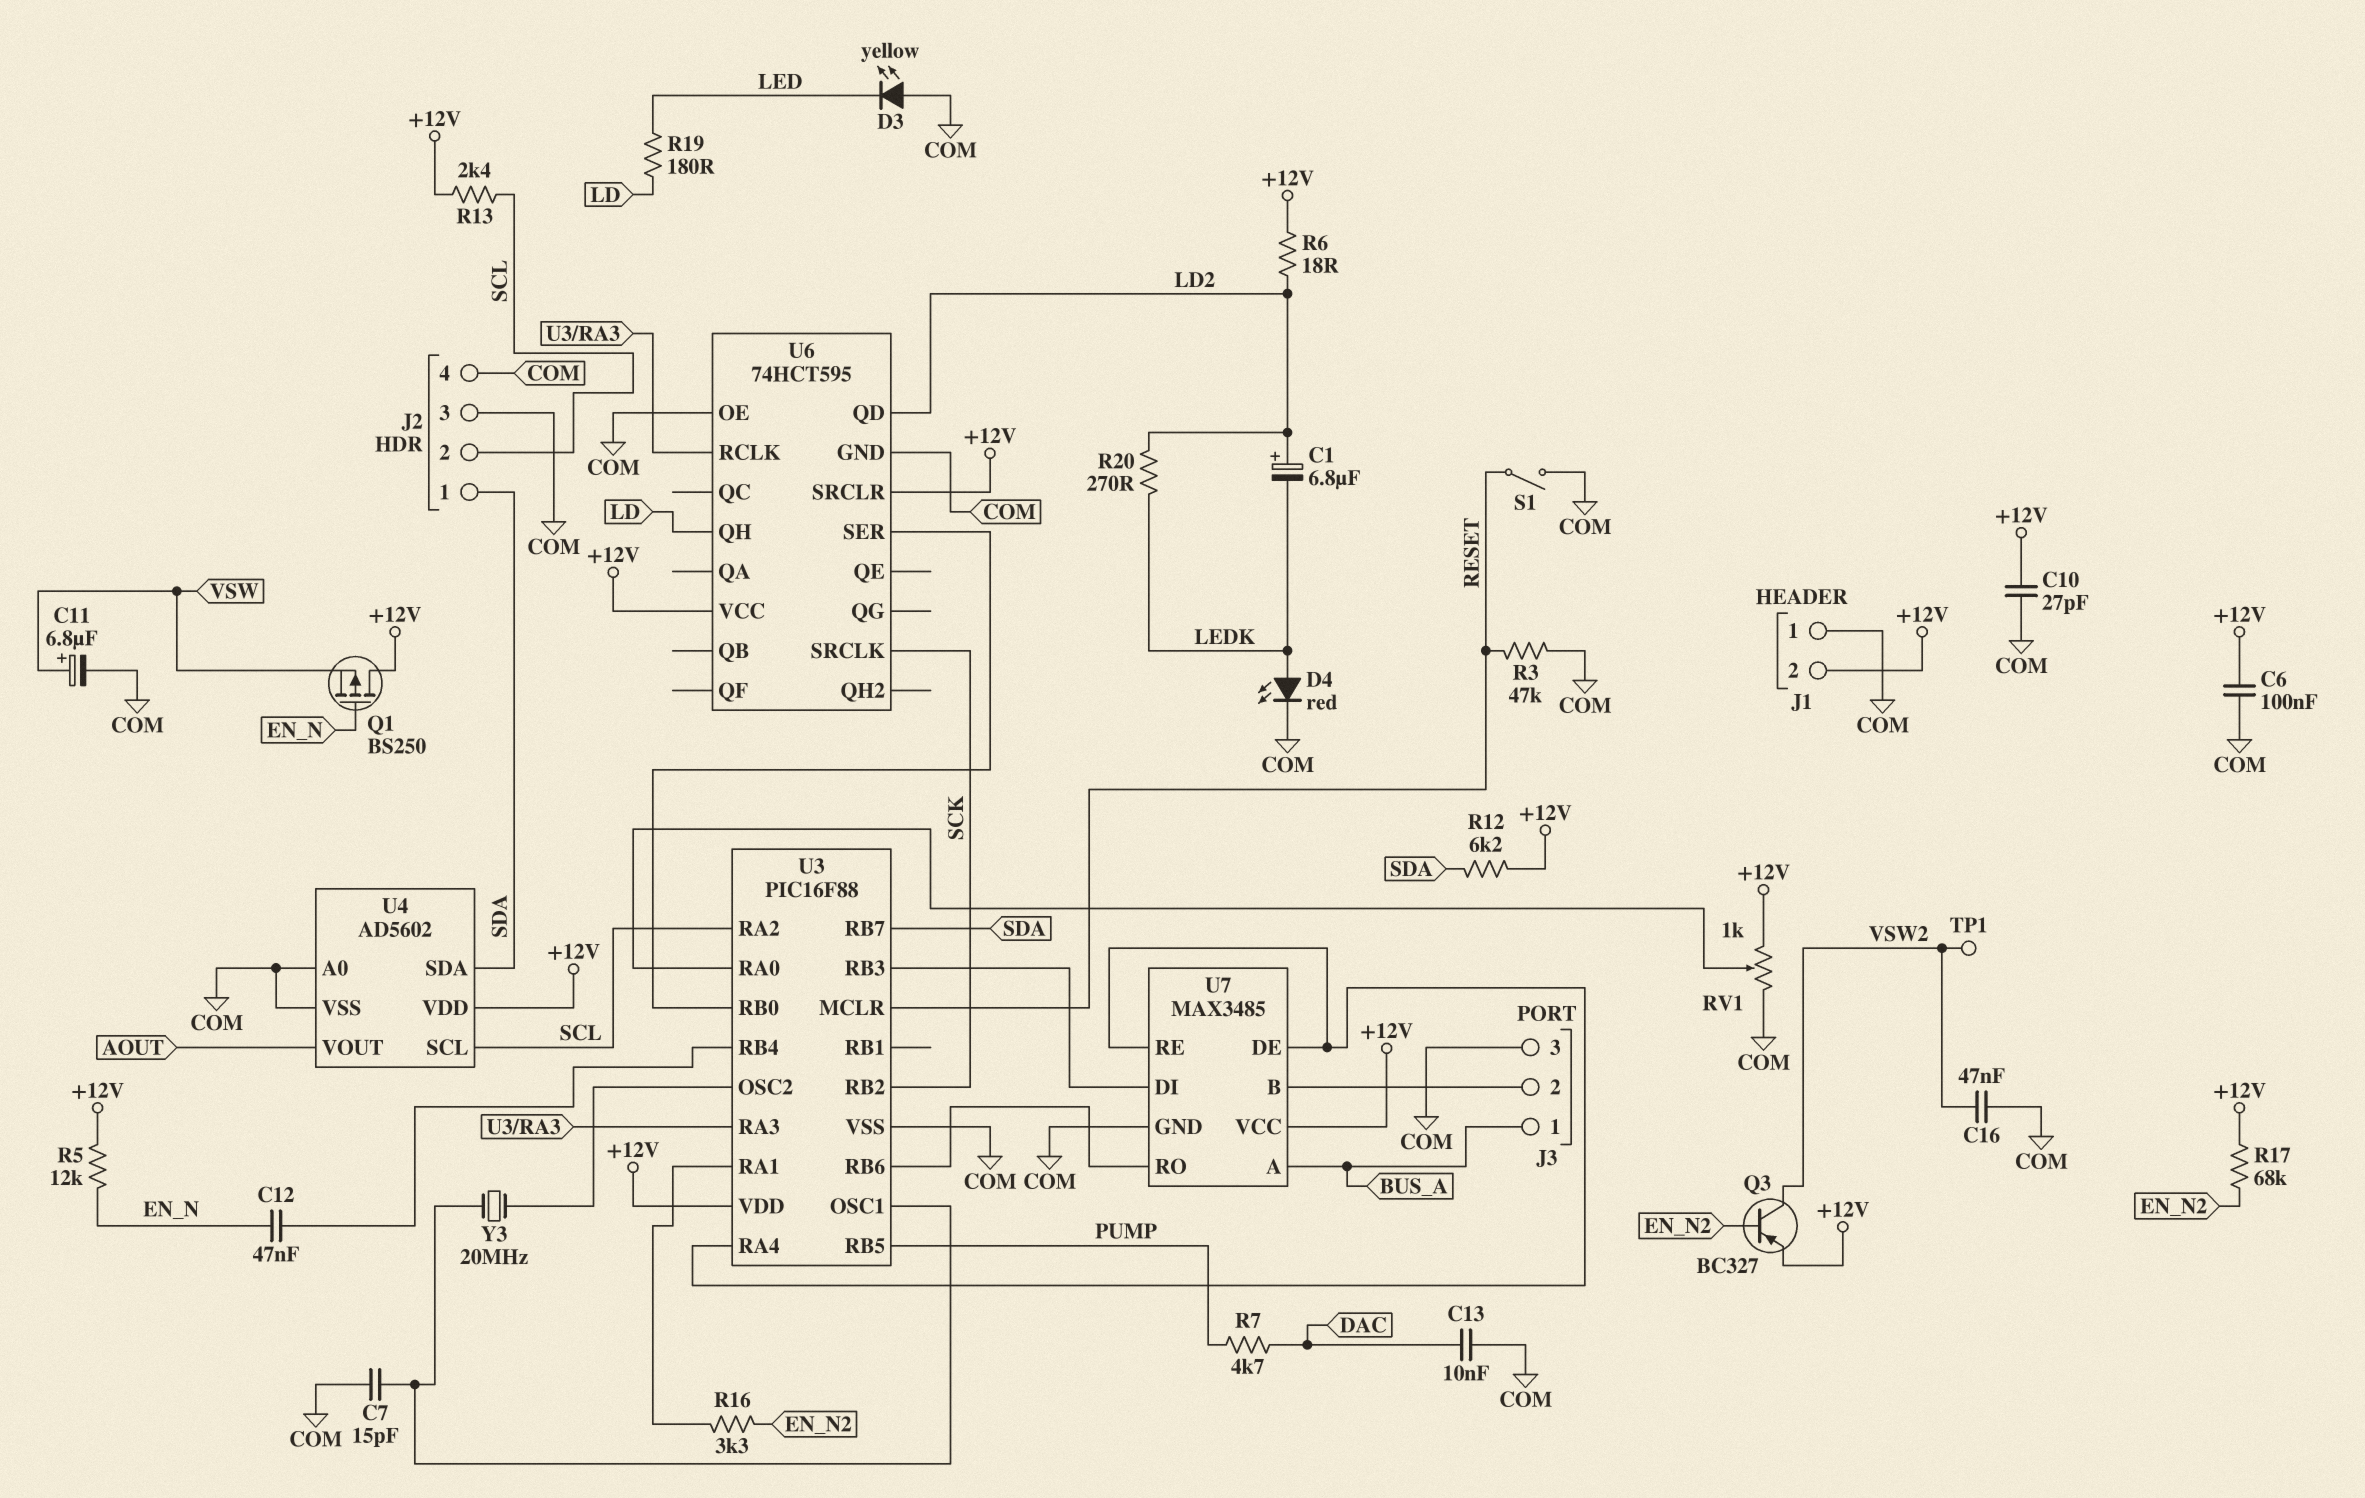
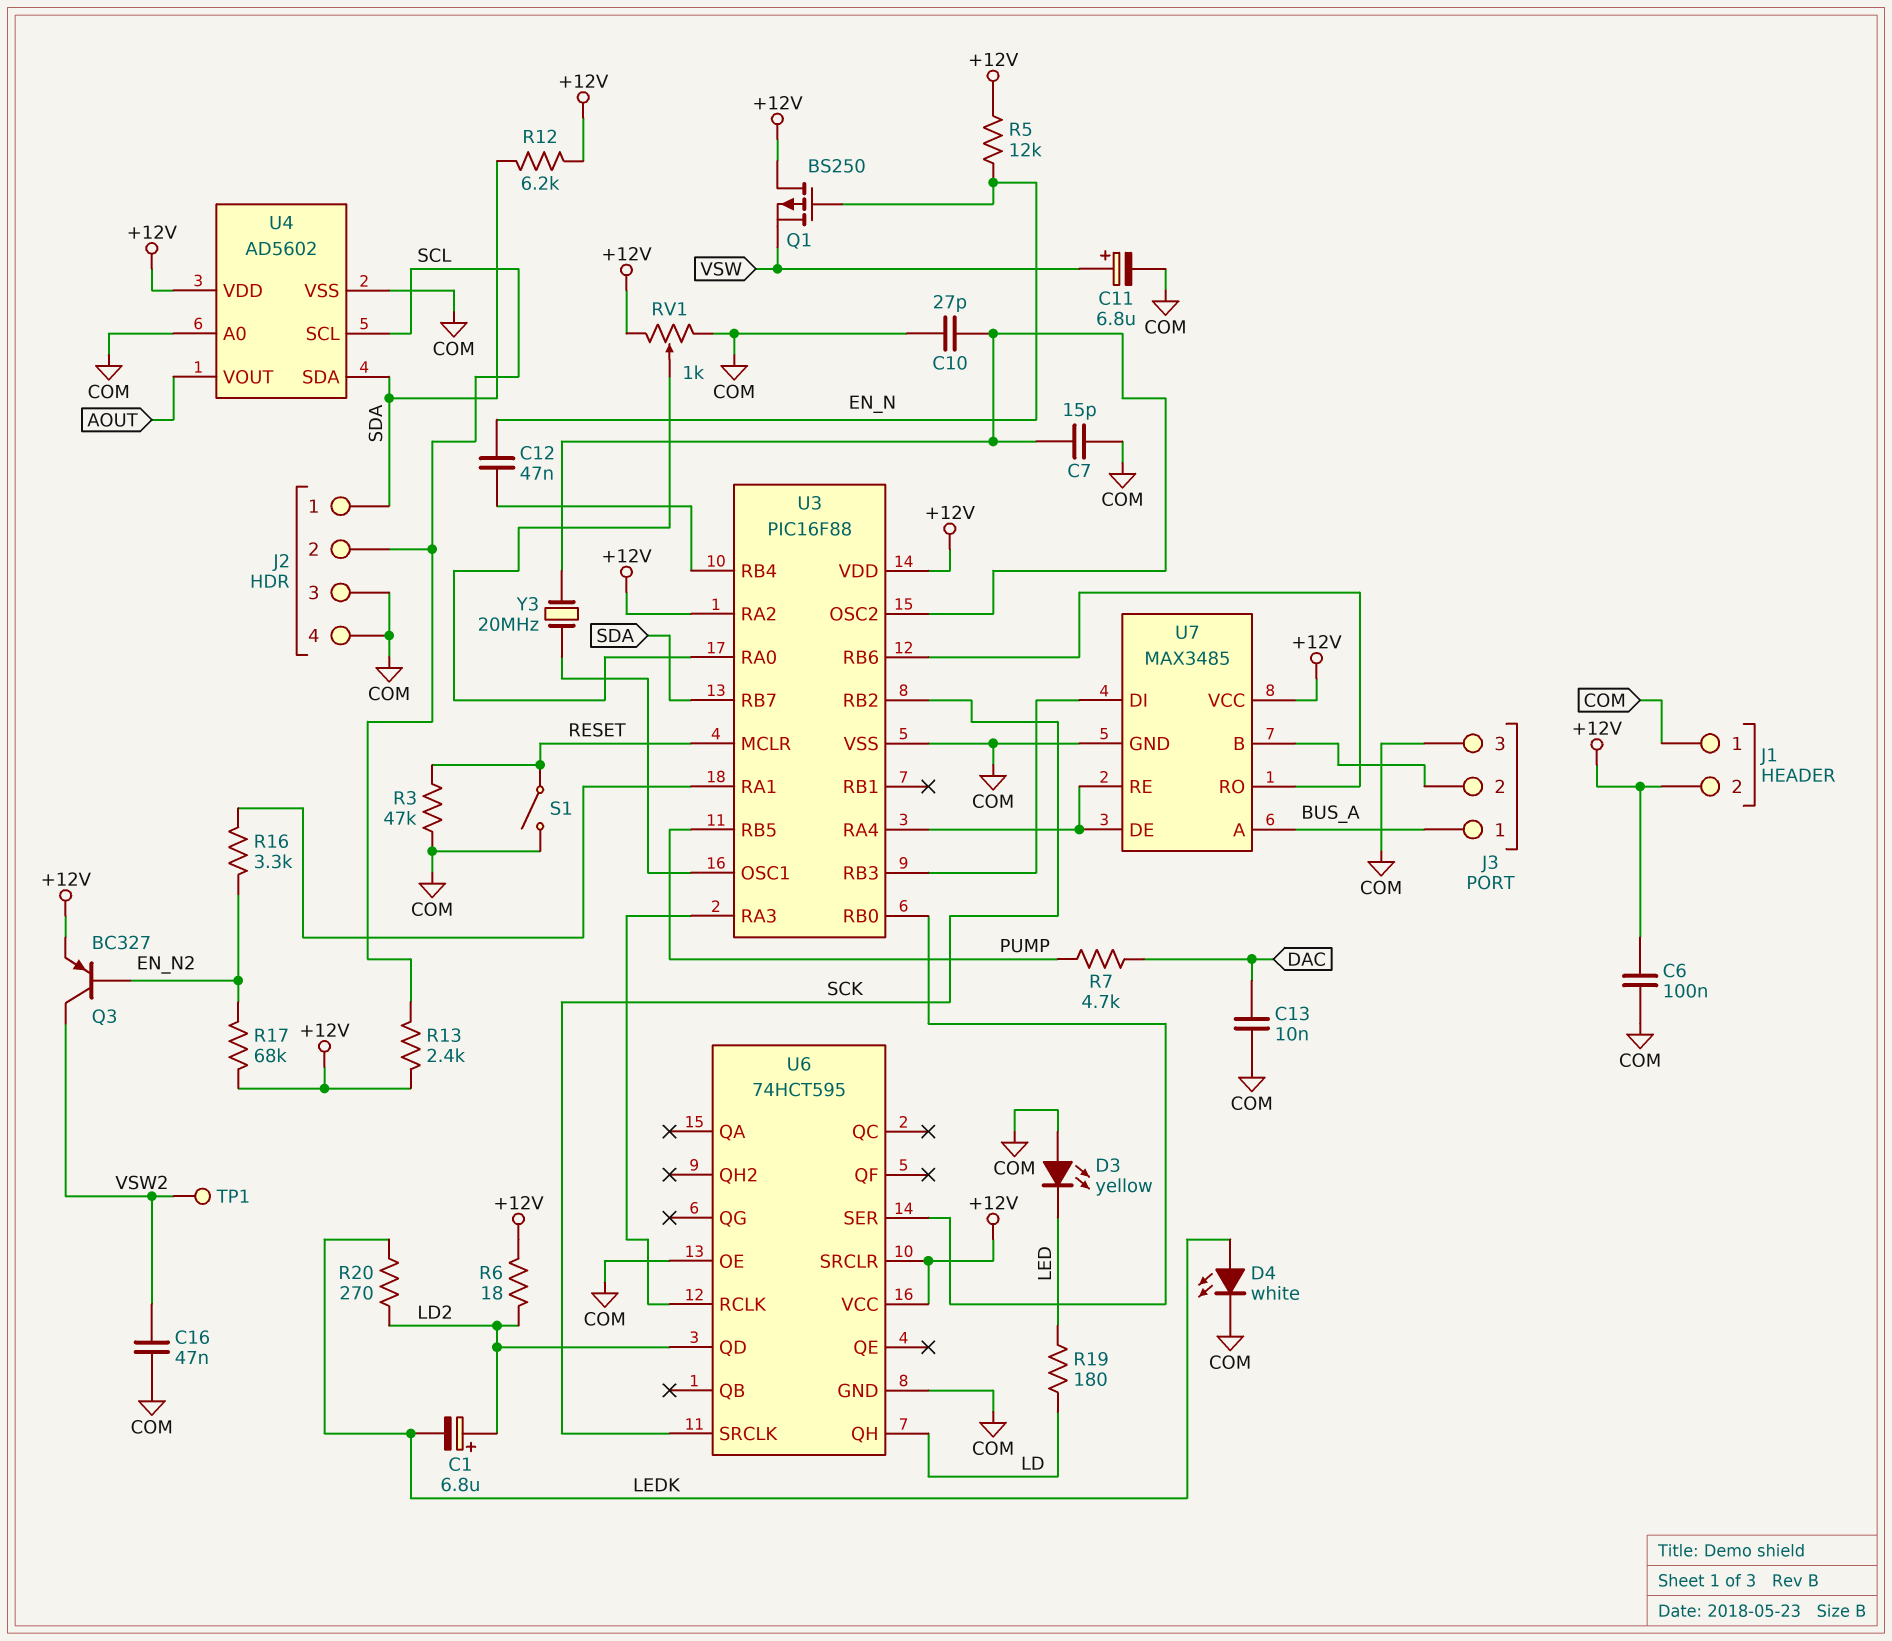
C7: 15pF (COM, U3/OSC1) -> 15pF (COM, U3/OSC2)
C10: 27pF (+12V, COM) -> 27pF (COM, U3/OSC2)
D4: LED red (A LEDK, K COM) -> LED white (A LEDK, K COM)
U3 pin RA2: SCL -> +12V

